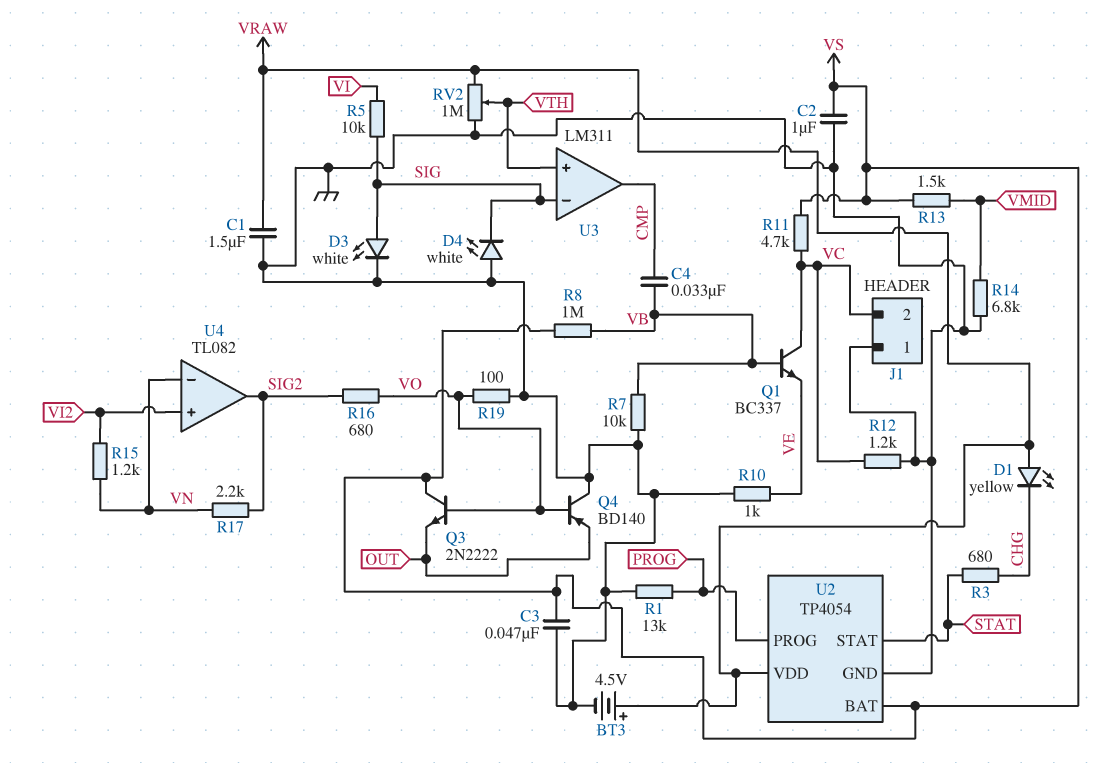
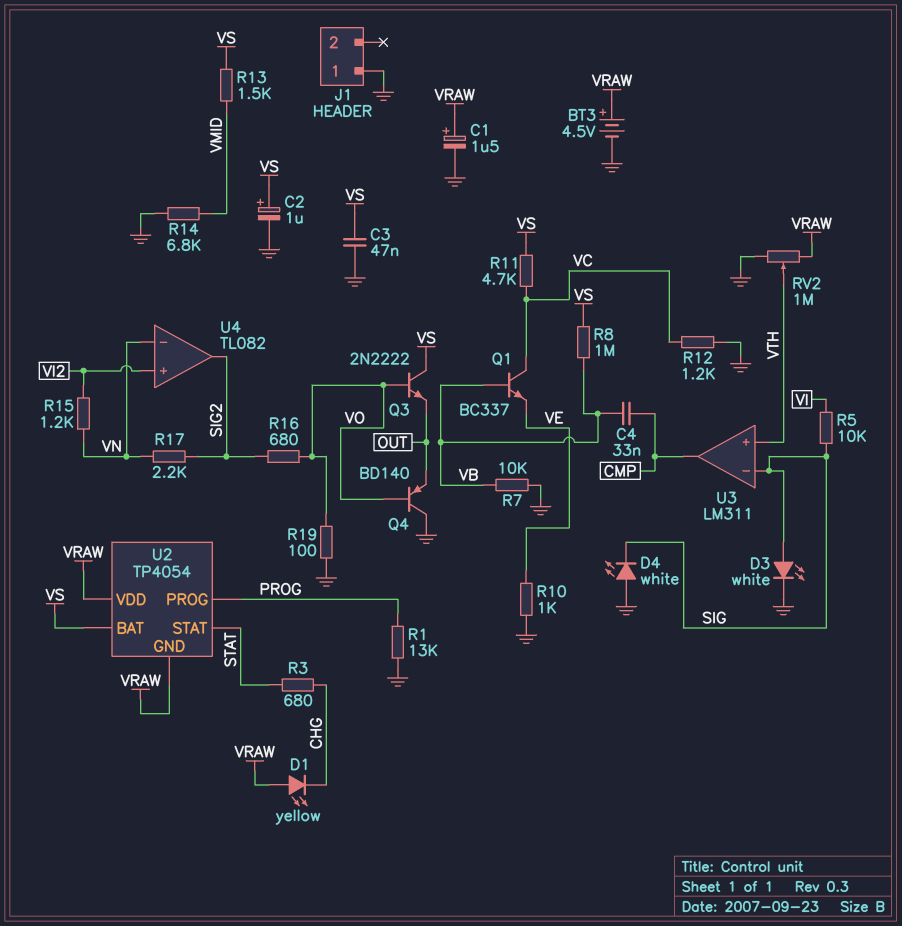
C1: 1.5uF (GND, VRAW) -> 1.5uF (plus VRAW, minus GND)
C2: 1uF (GND, VS) -> 1uF (plus VS, minus GND)
J1 pin 2: VC -> none
U2 pin GND: GND -> VRAW

